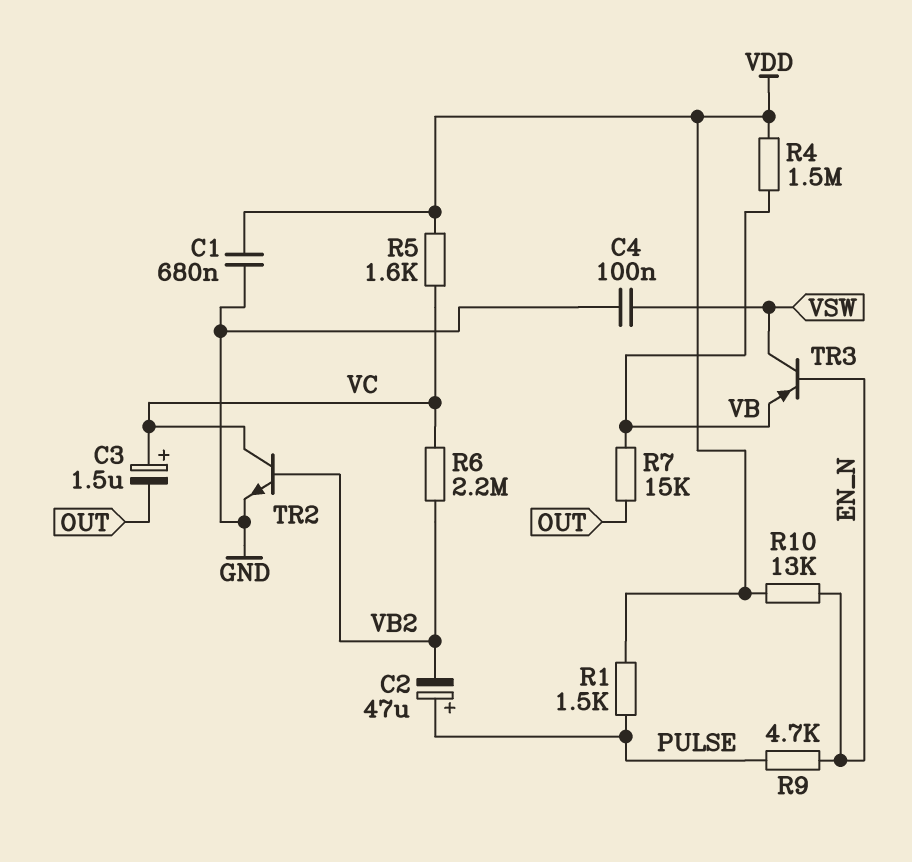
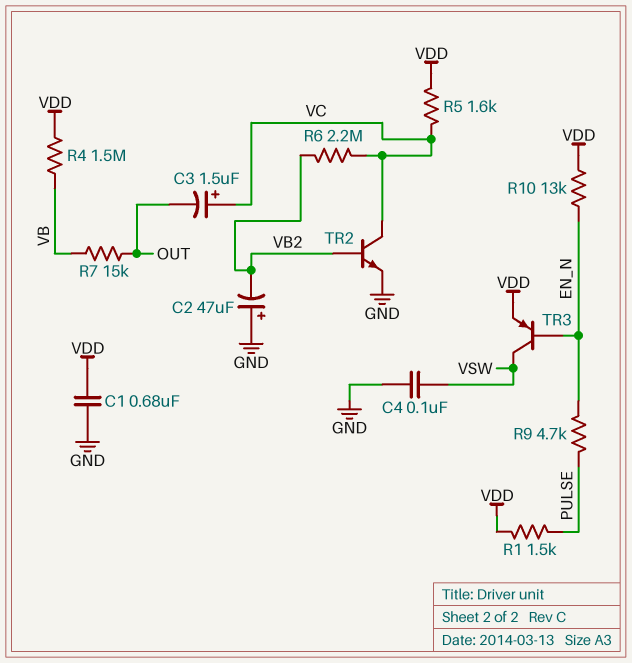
C2: 47uF (plus PULSE, minus VB2) -> 47uF (plus GND, minus VB2)
TR3: PNP (B EN_N, C VSW, E VB) -> PNP (B EN_N, C VSW, E VDD)

